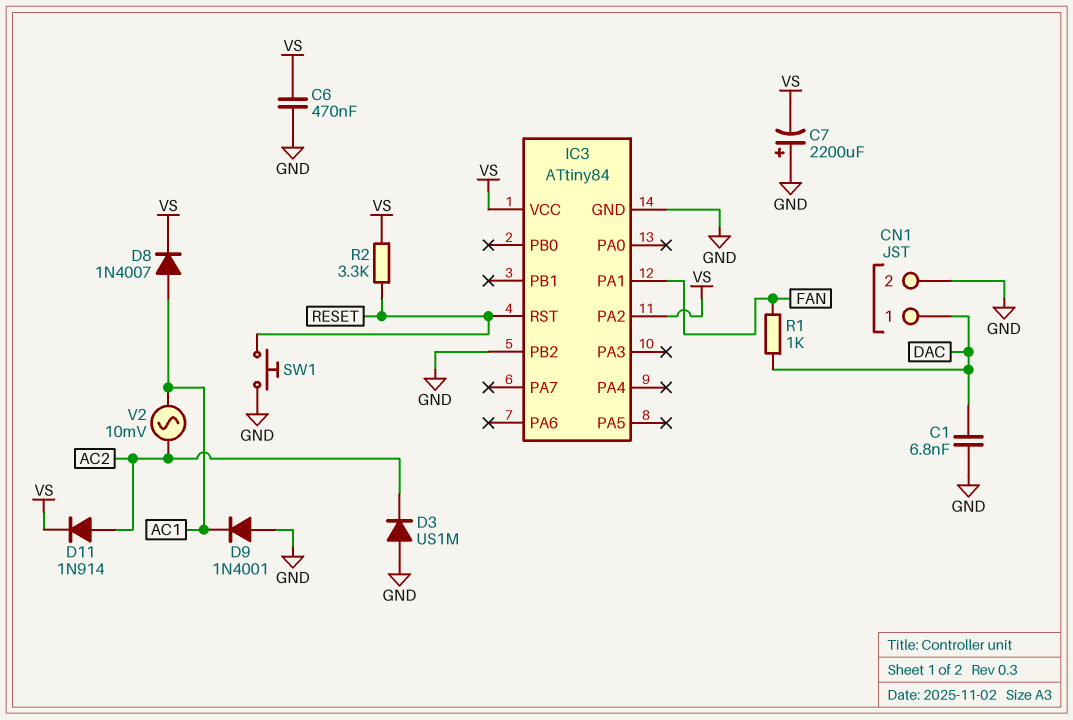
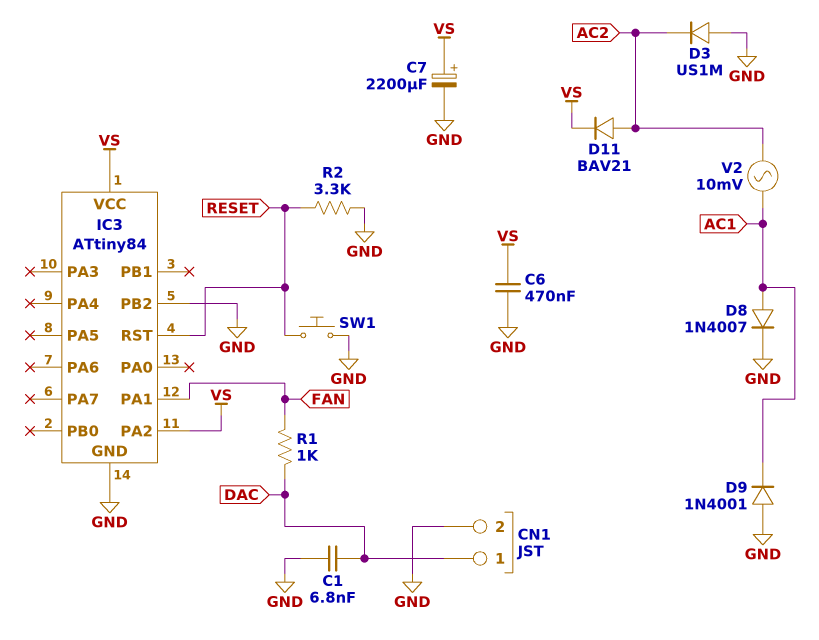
C7: 2200uF (plus GND, minus VS) -> 2200uF (plus VS, minus GND)
D8: diode 1N4007 (A AC1, K VS) -> diode 1N4007 (A AC1, K GND)
D11: diode 1N914 (A AC2, K VS) -> diode BAV21 (A AC2, K VS)
R2: 3.3k (RESET, VS) -> 3.3k (GND, RESET)

